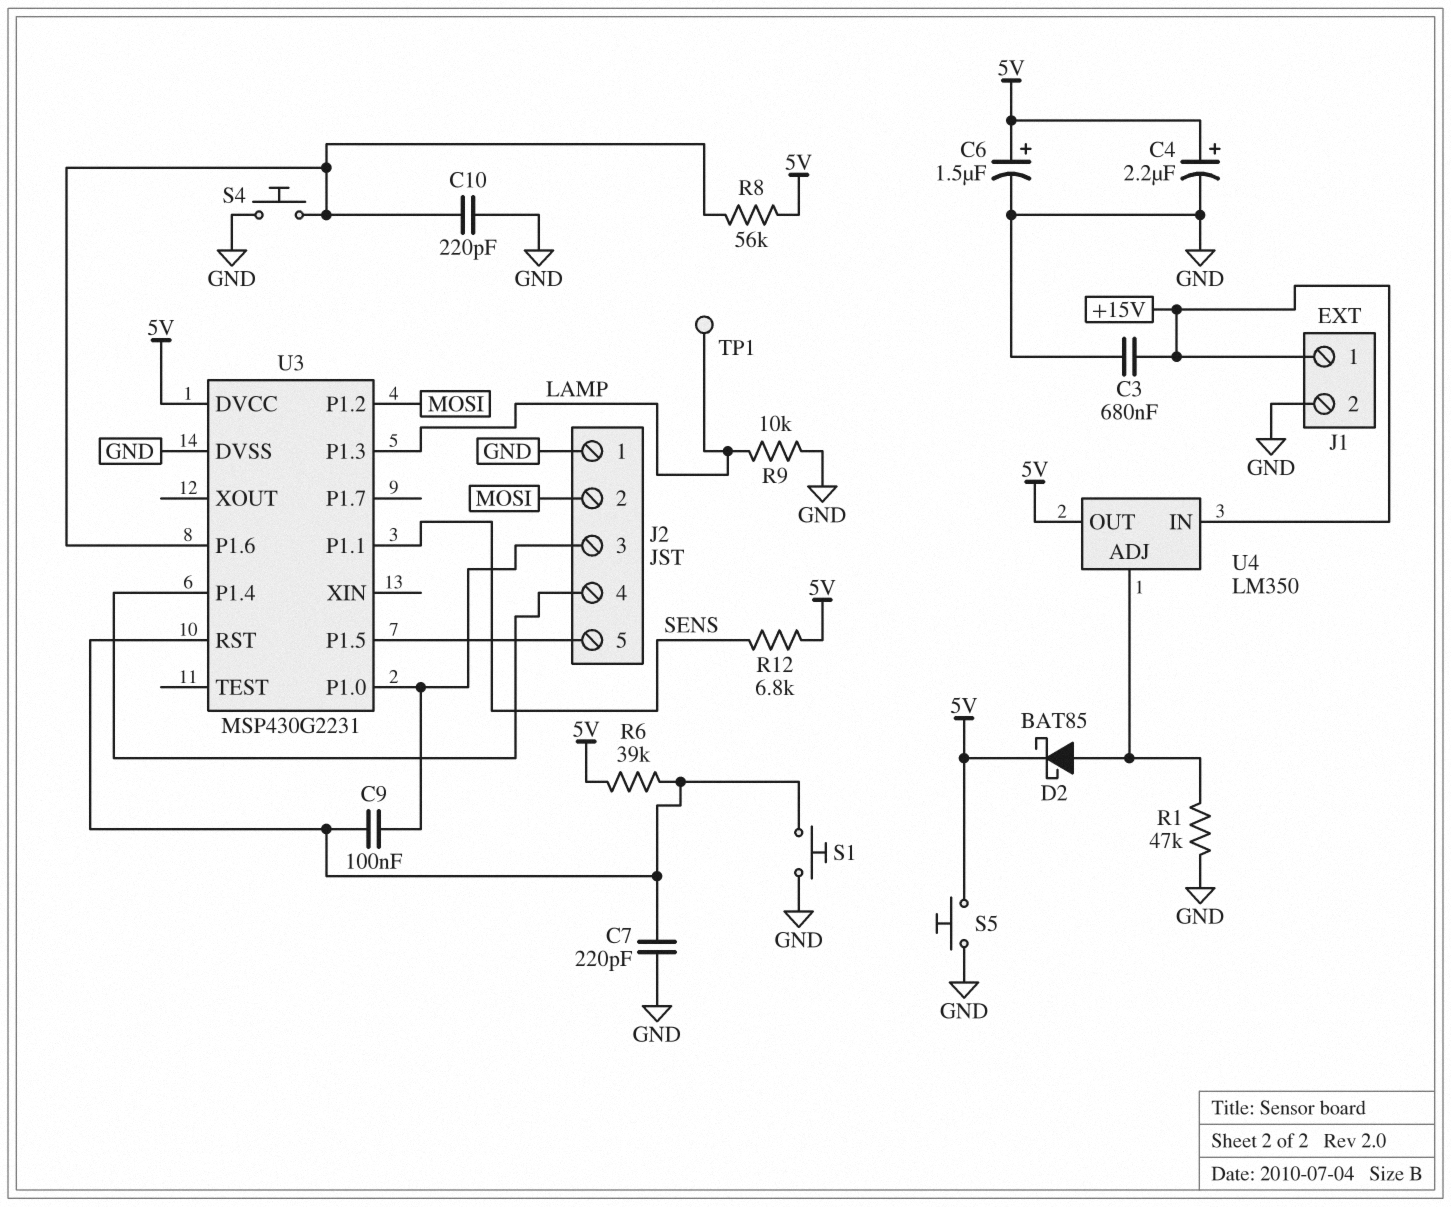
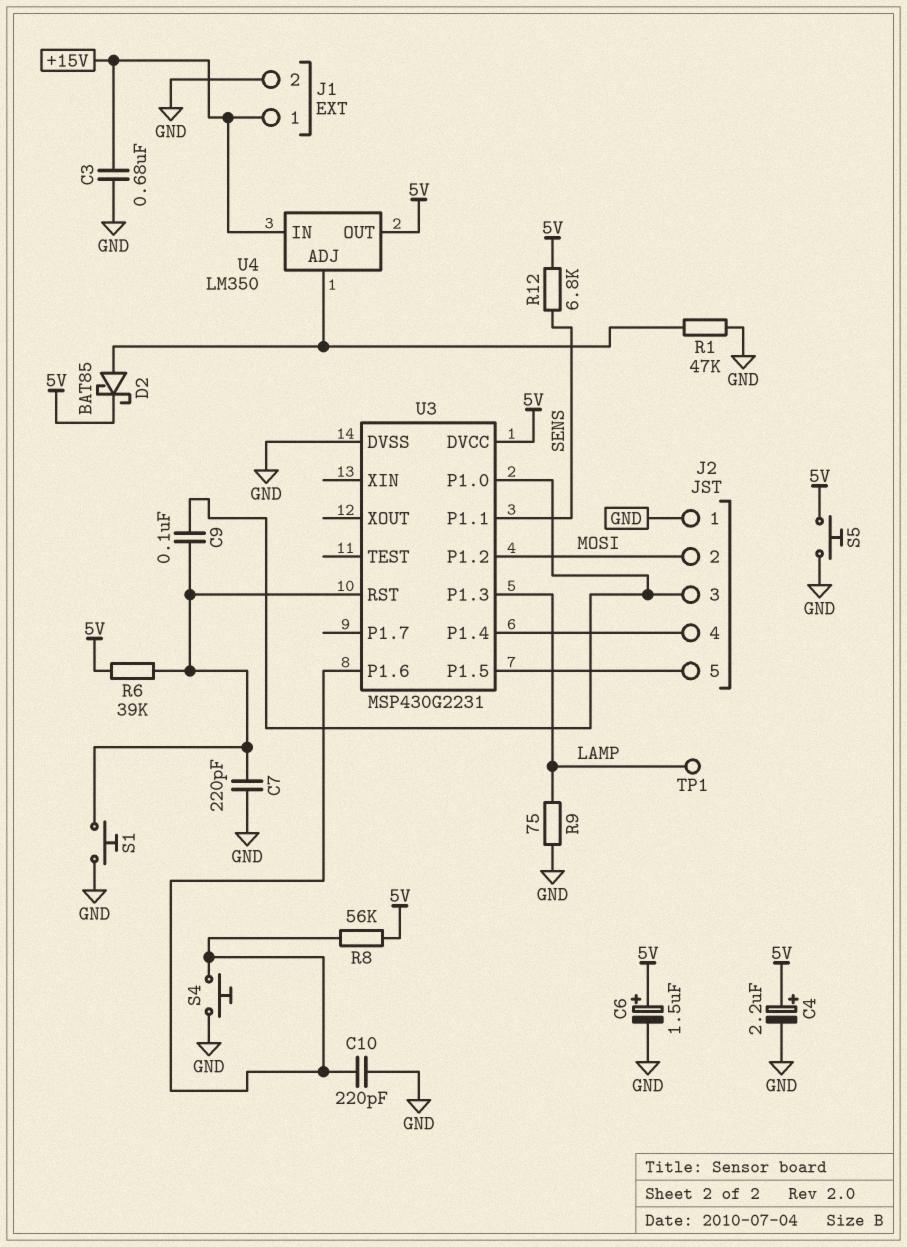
R9: 10k (GND, LAMP) -> 75 (GND, LAMP)

